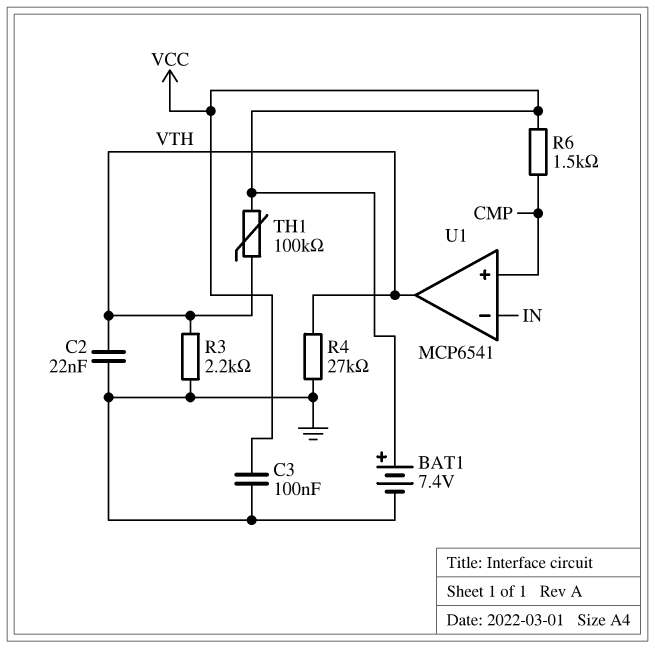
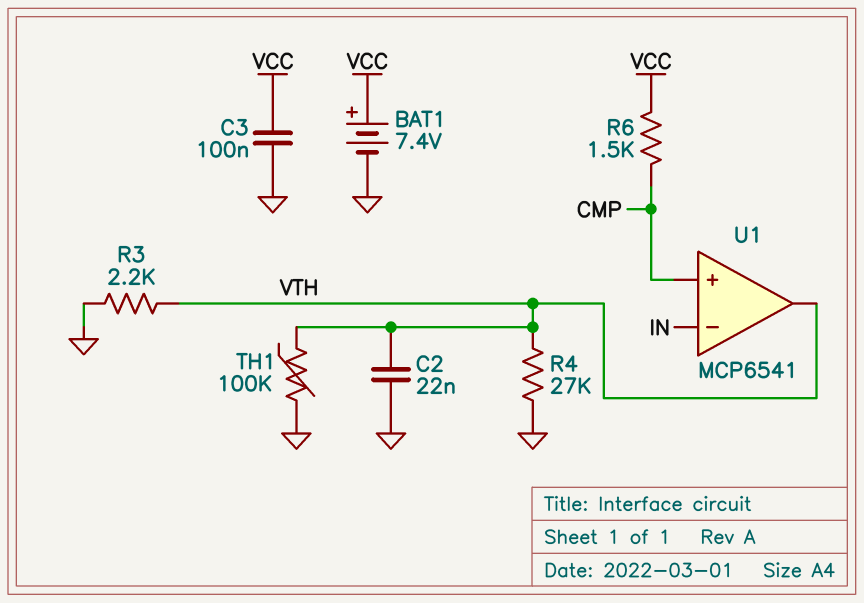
TH1: 100k (VCC, VTH) -> 100k (GND, VTH)

